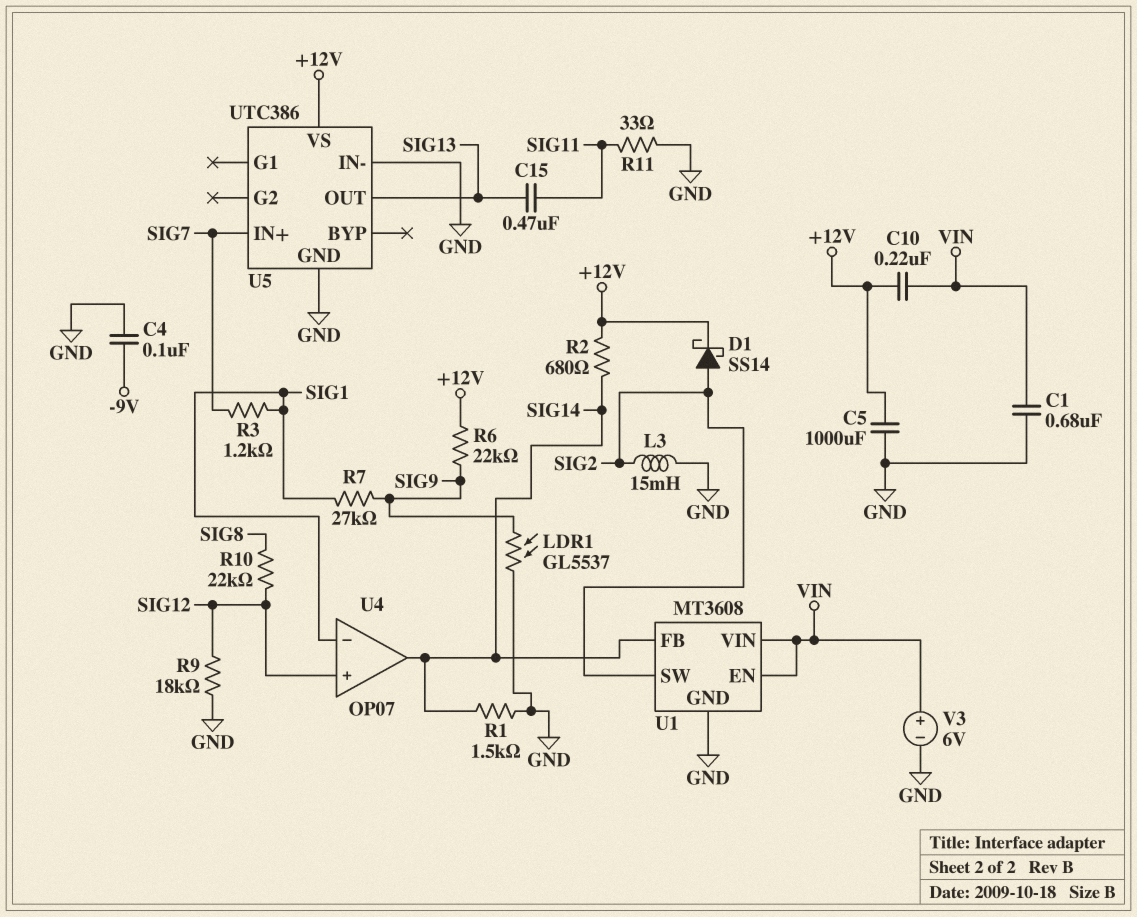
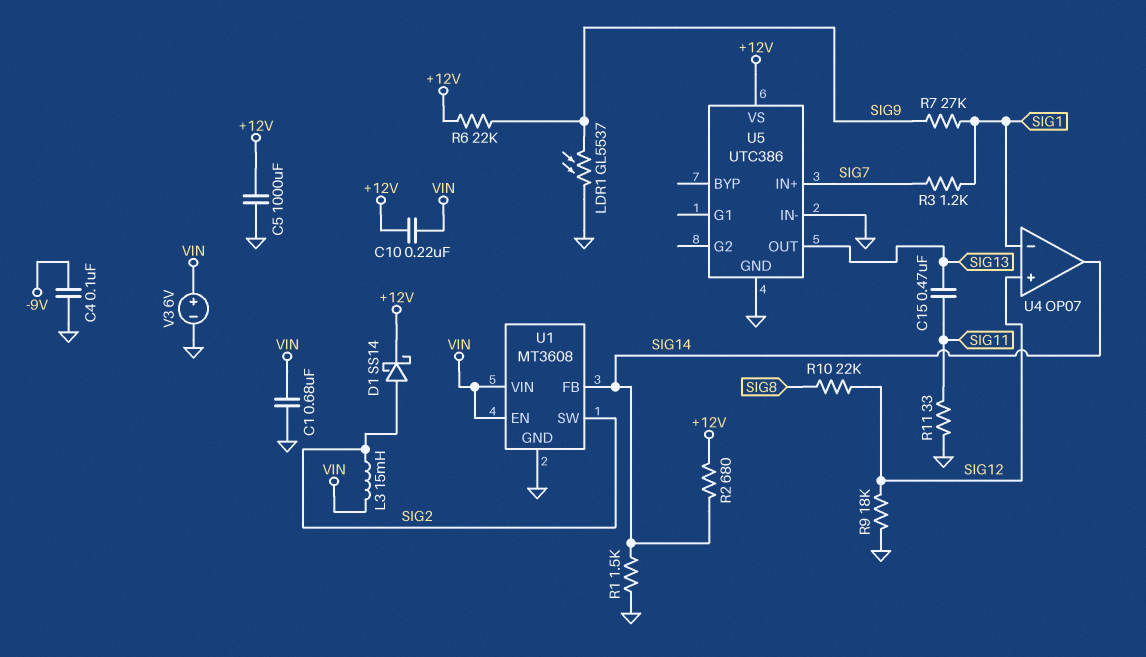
L3: 15mH (GND, SIG2) -> 15mH (SIG2, VIN)

